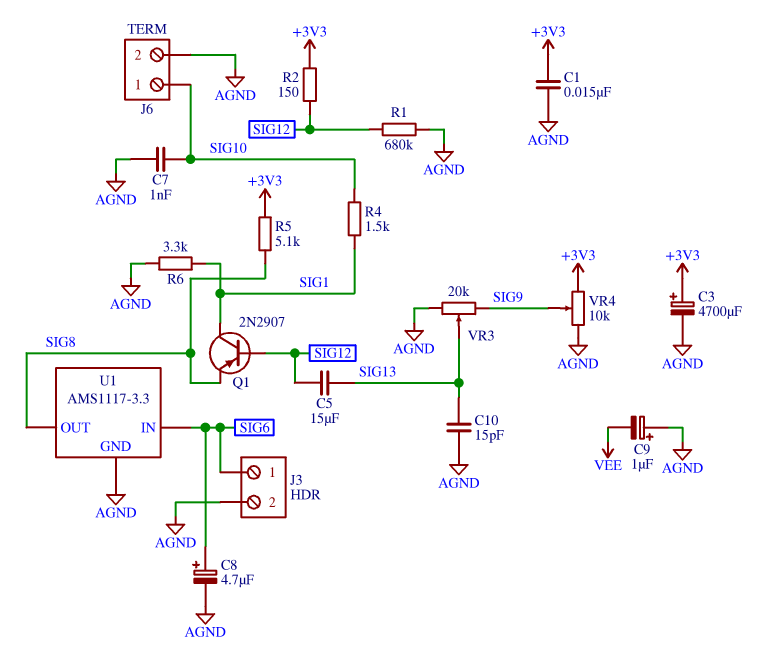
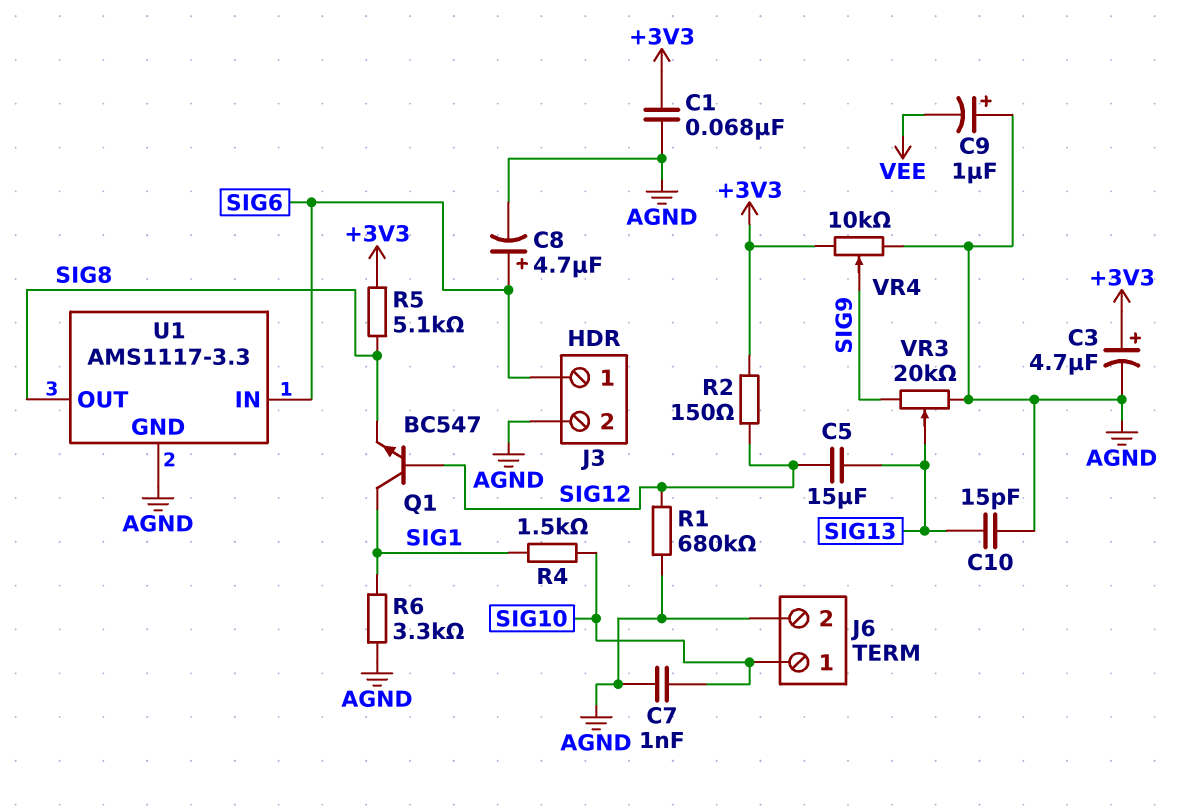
C1: 15nF (+3V3, AGND) -> 68nF (+3V3, AGND)
C3: 4700uF (plus +3V3, minus AGND) -> 4.7uF (plus +3V3, minus AGND)
Q1: PNP 2N2907 (B SIG12, C SIG1, E SIG8) -> NPN BC547 (B SIG12, C SIG1, E SIG8)

